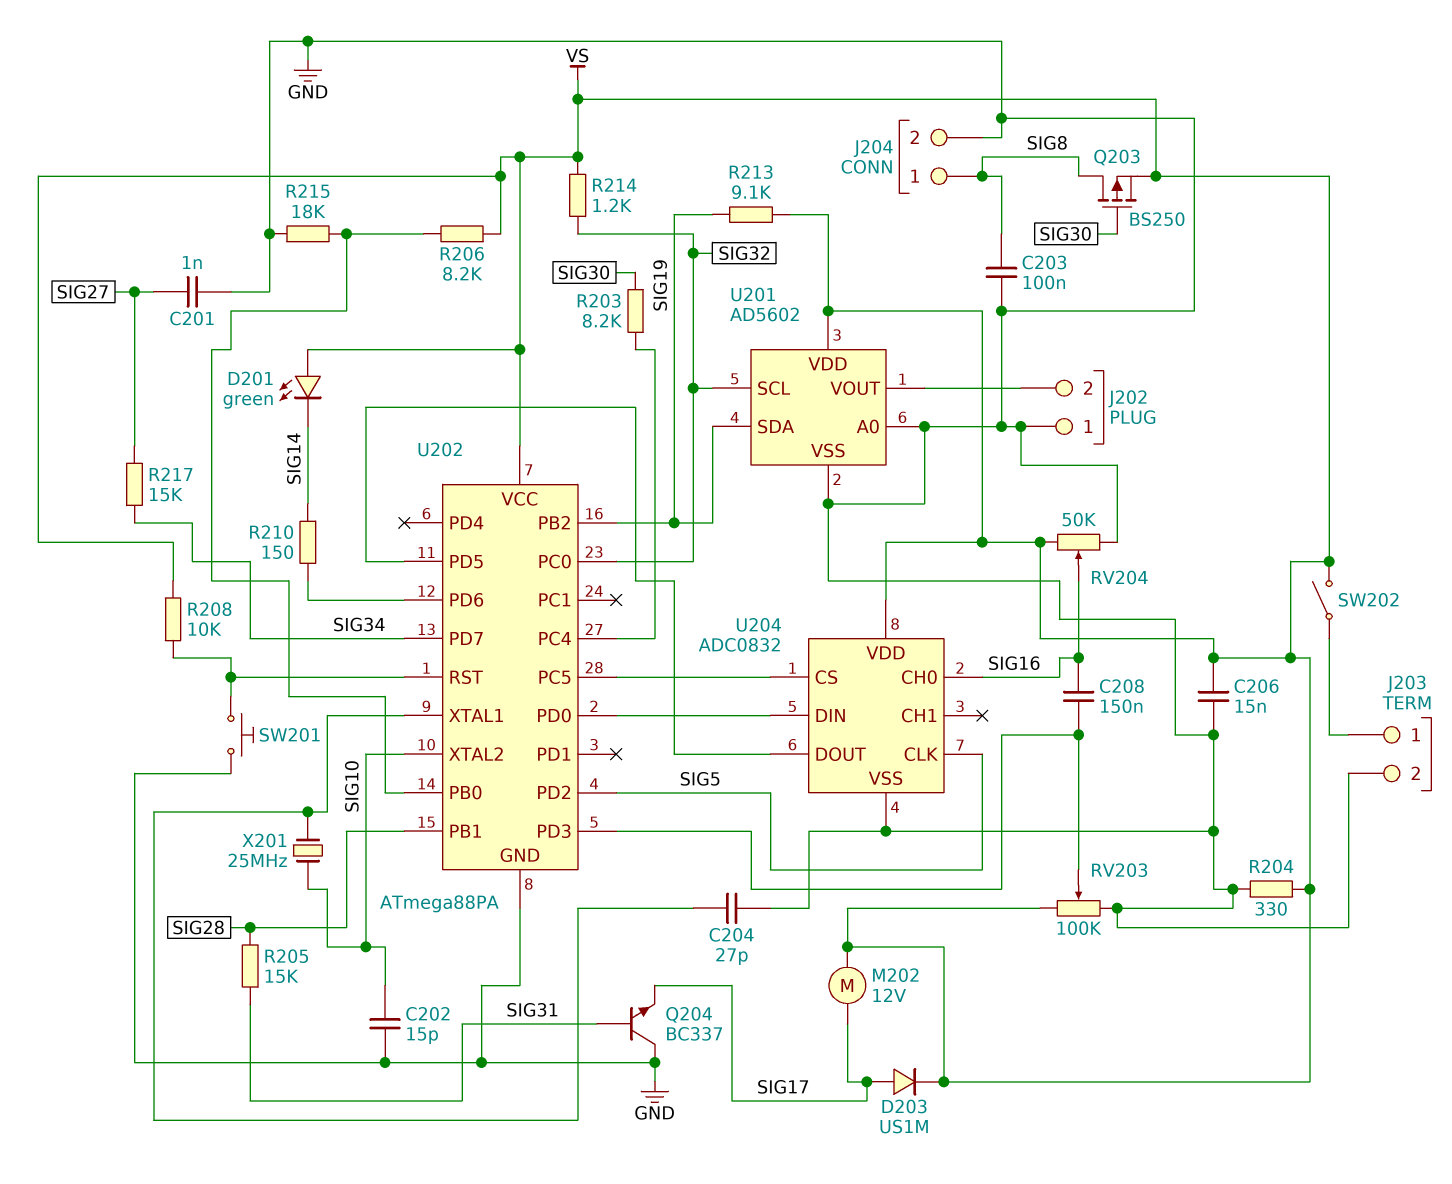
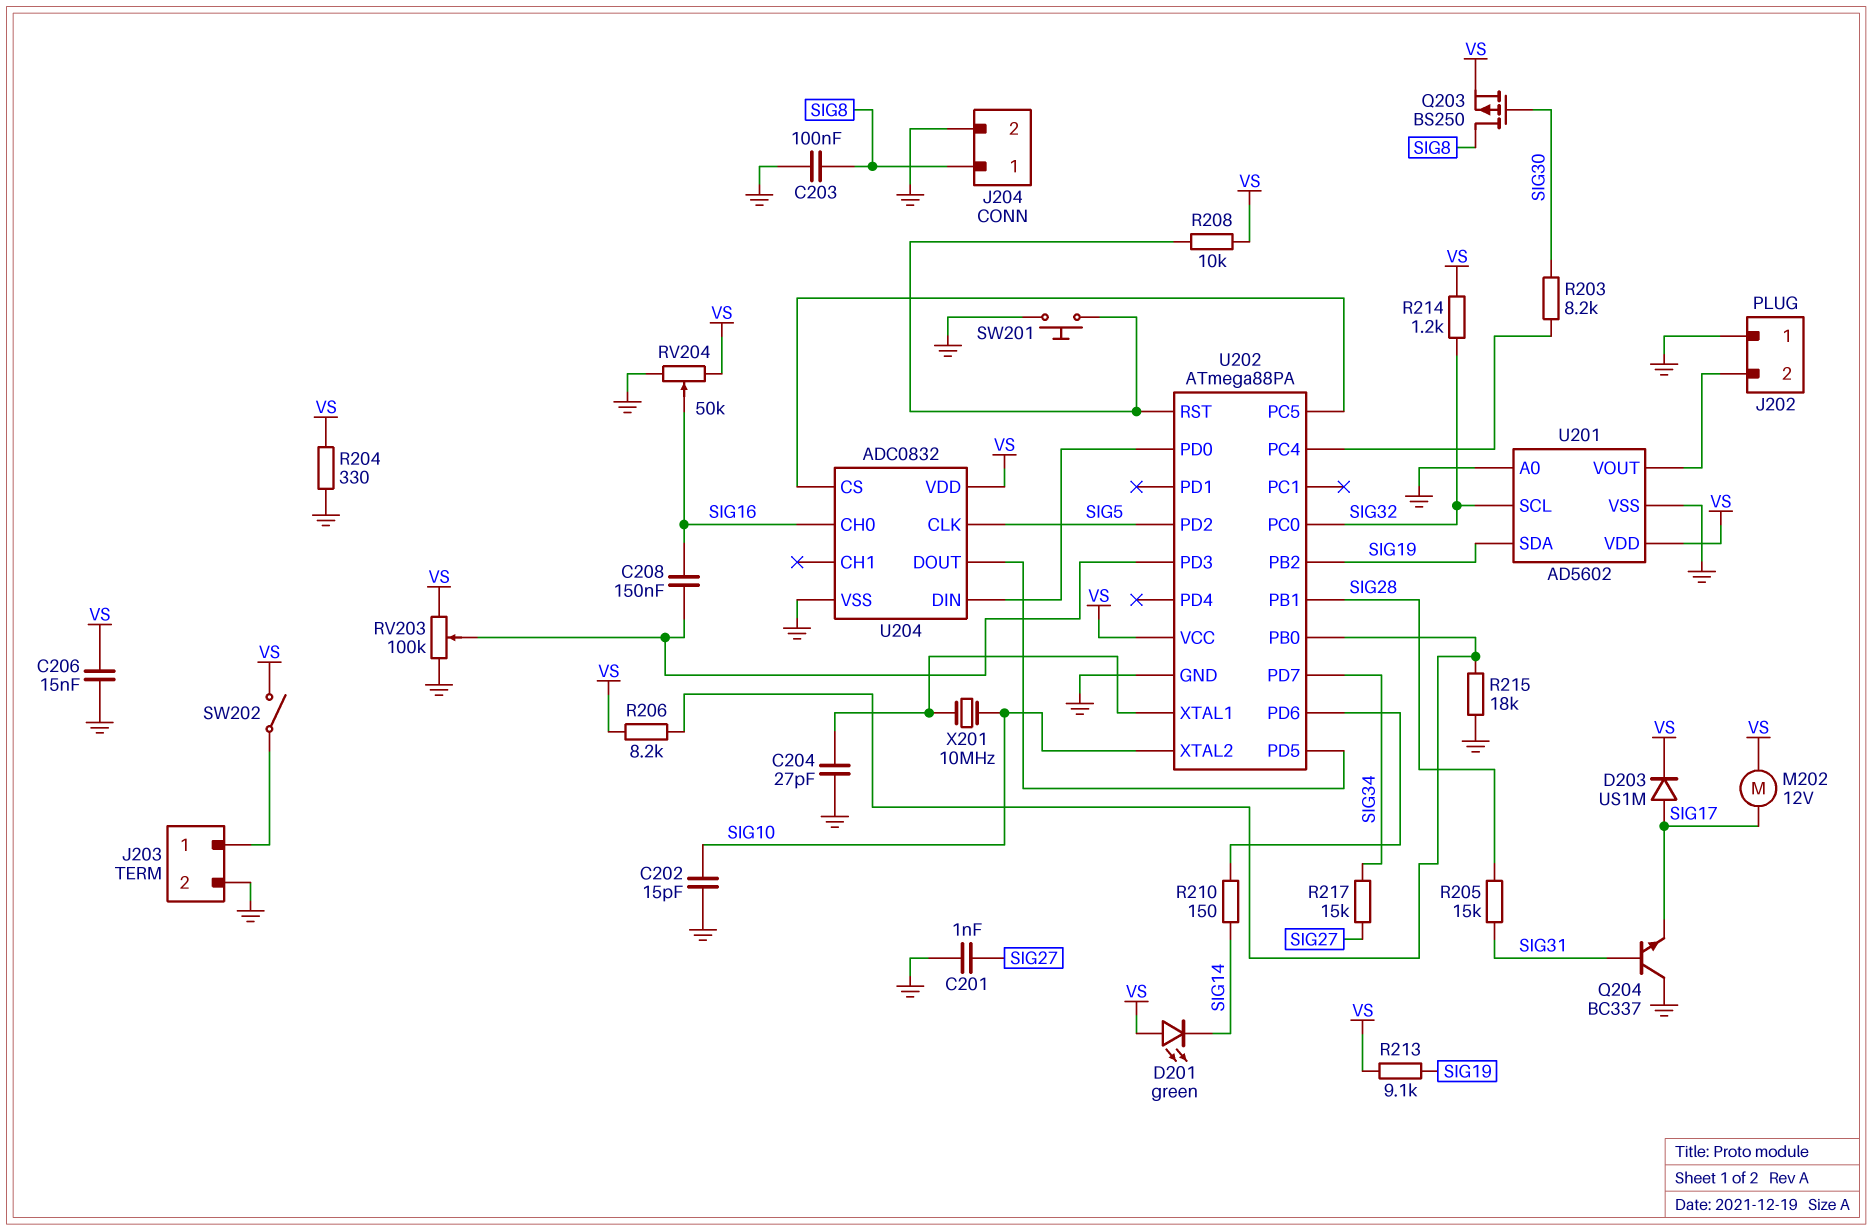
X201: 25MHz (SIG10, U202/XTAL1) -> 10MHz (SIG10, U202/XTAL1)

